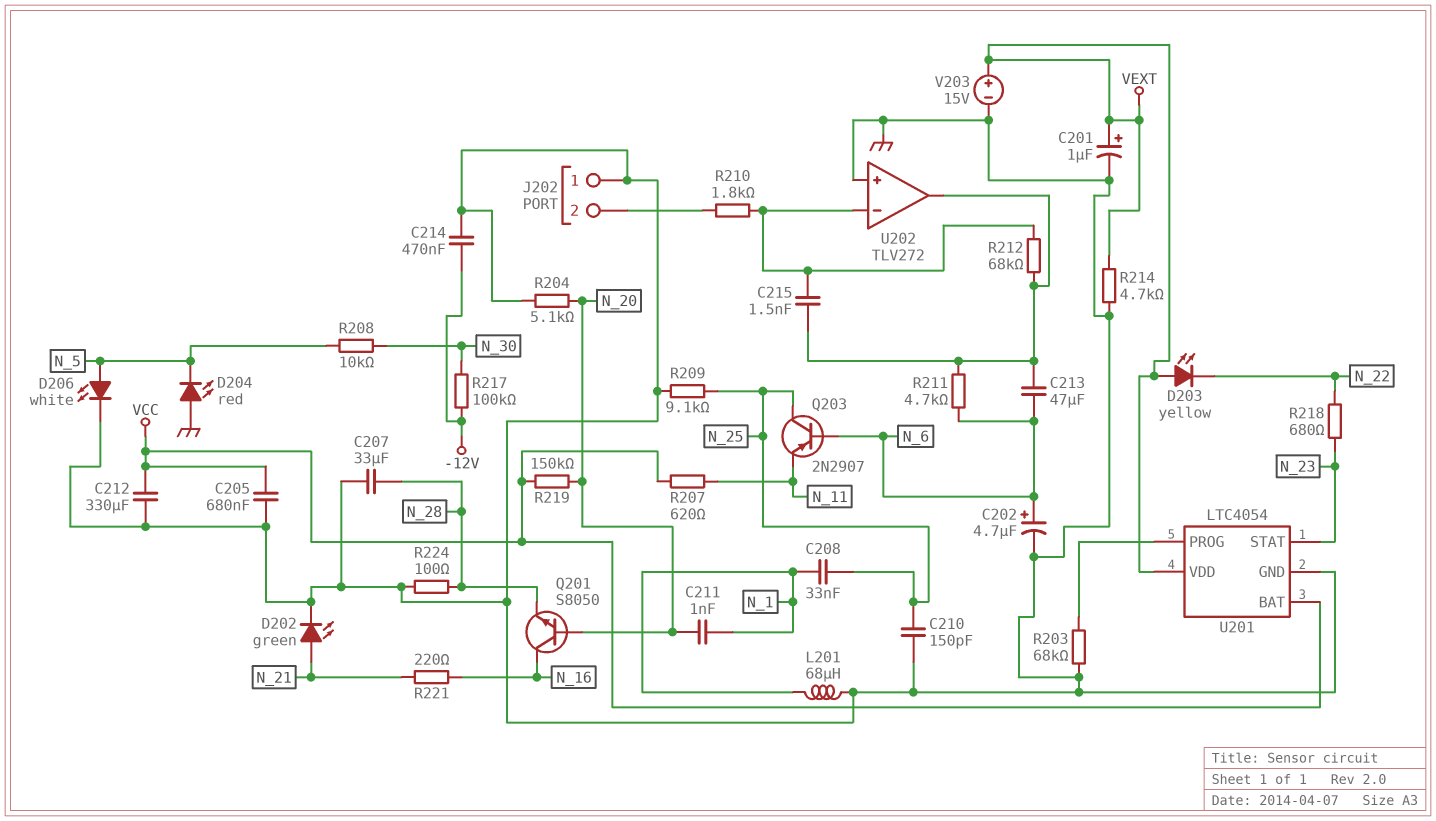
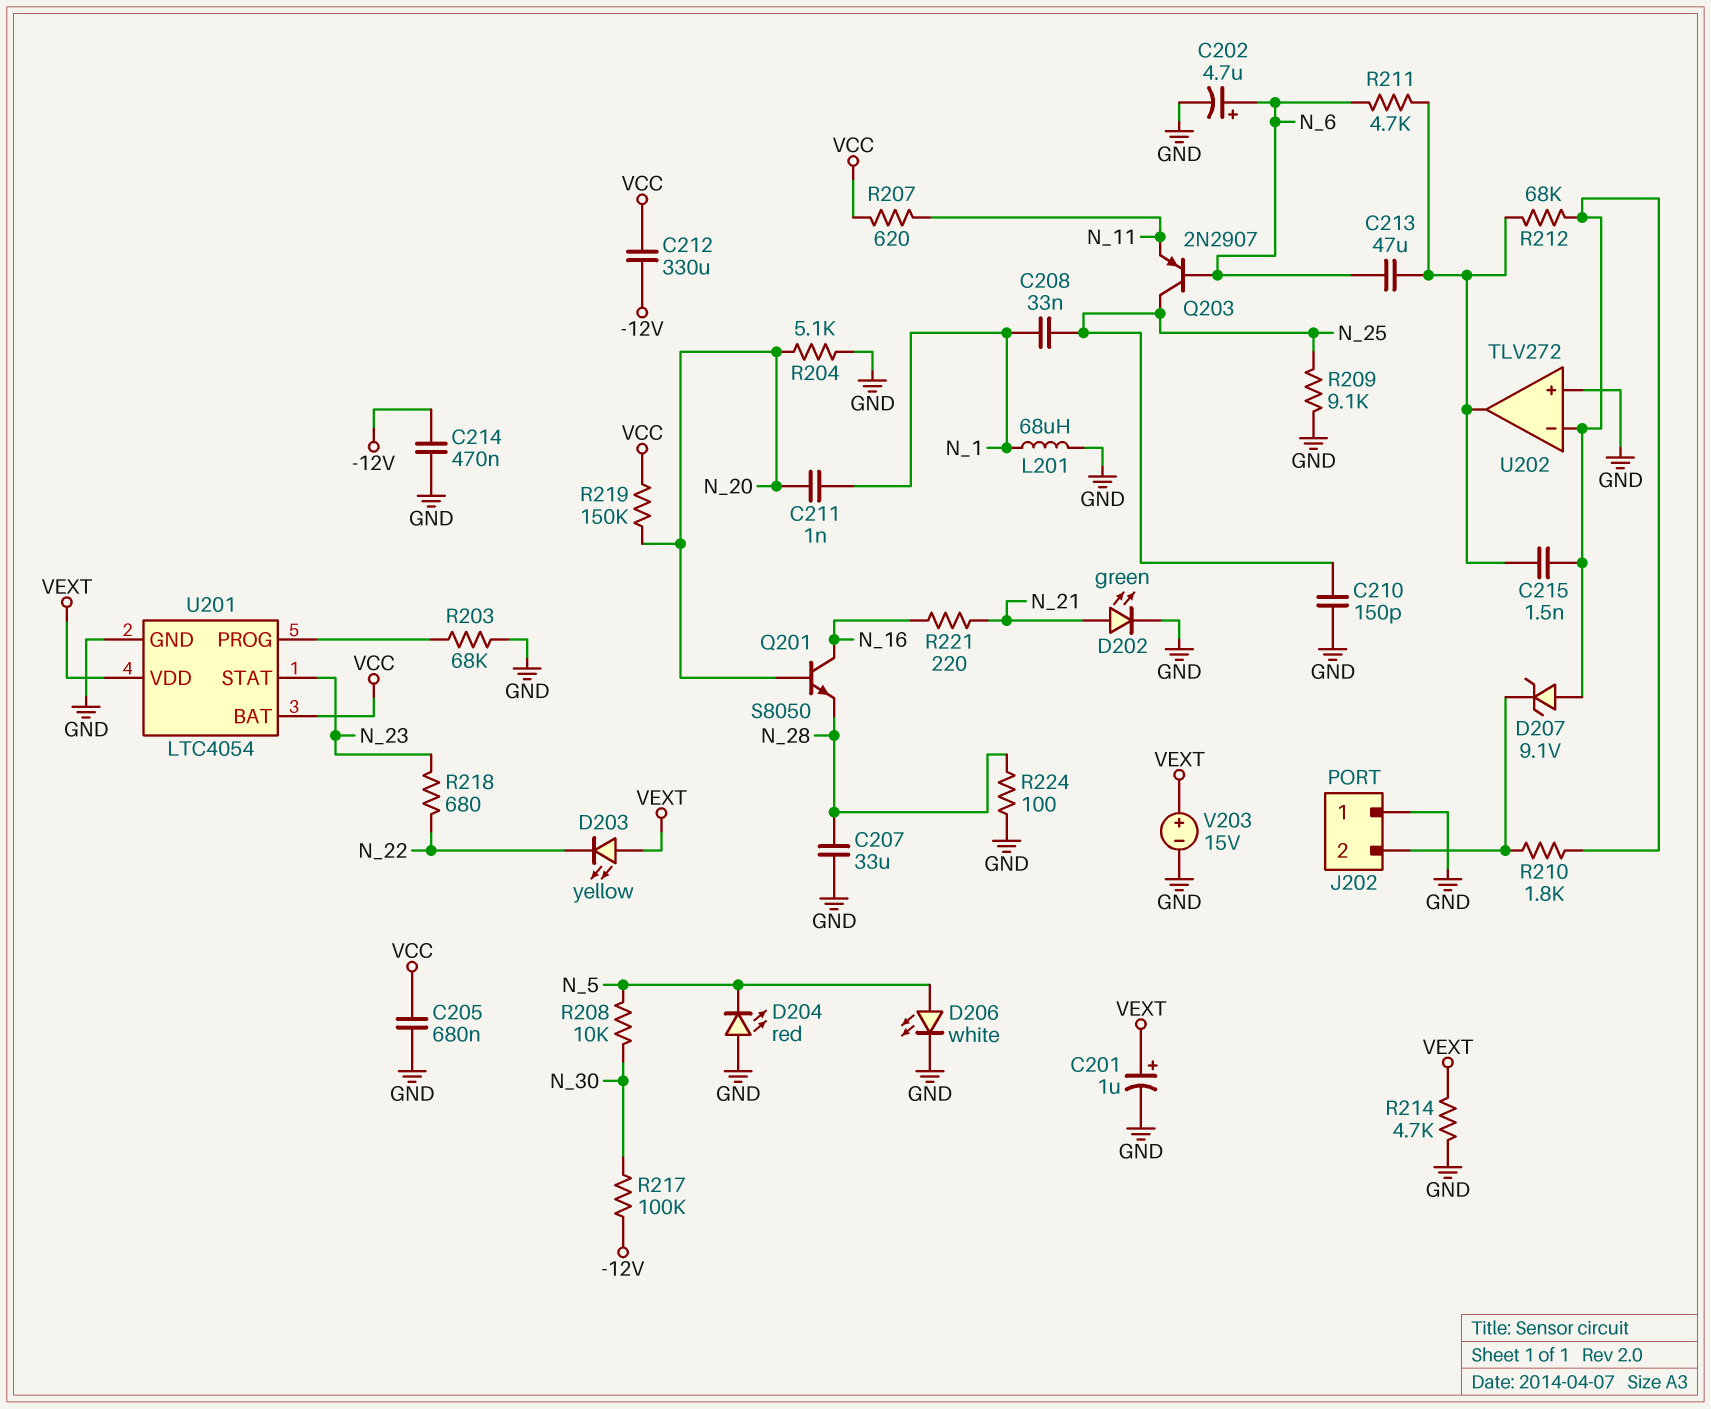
C212: 330uF (GND, VCC) -> 330uF (-12V, VCC)
D207: none -> zener 9.1V (A U202/in-, K J202/2)

